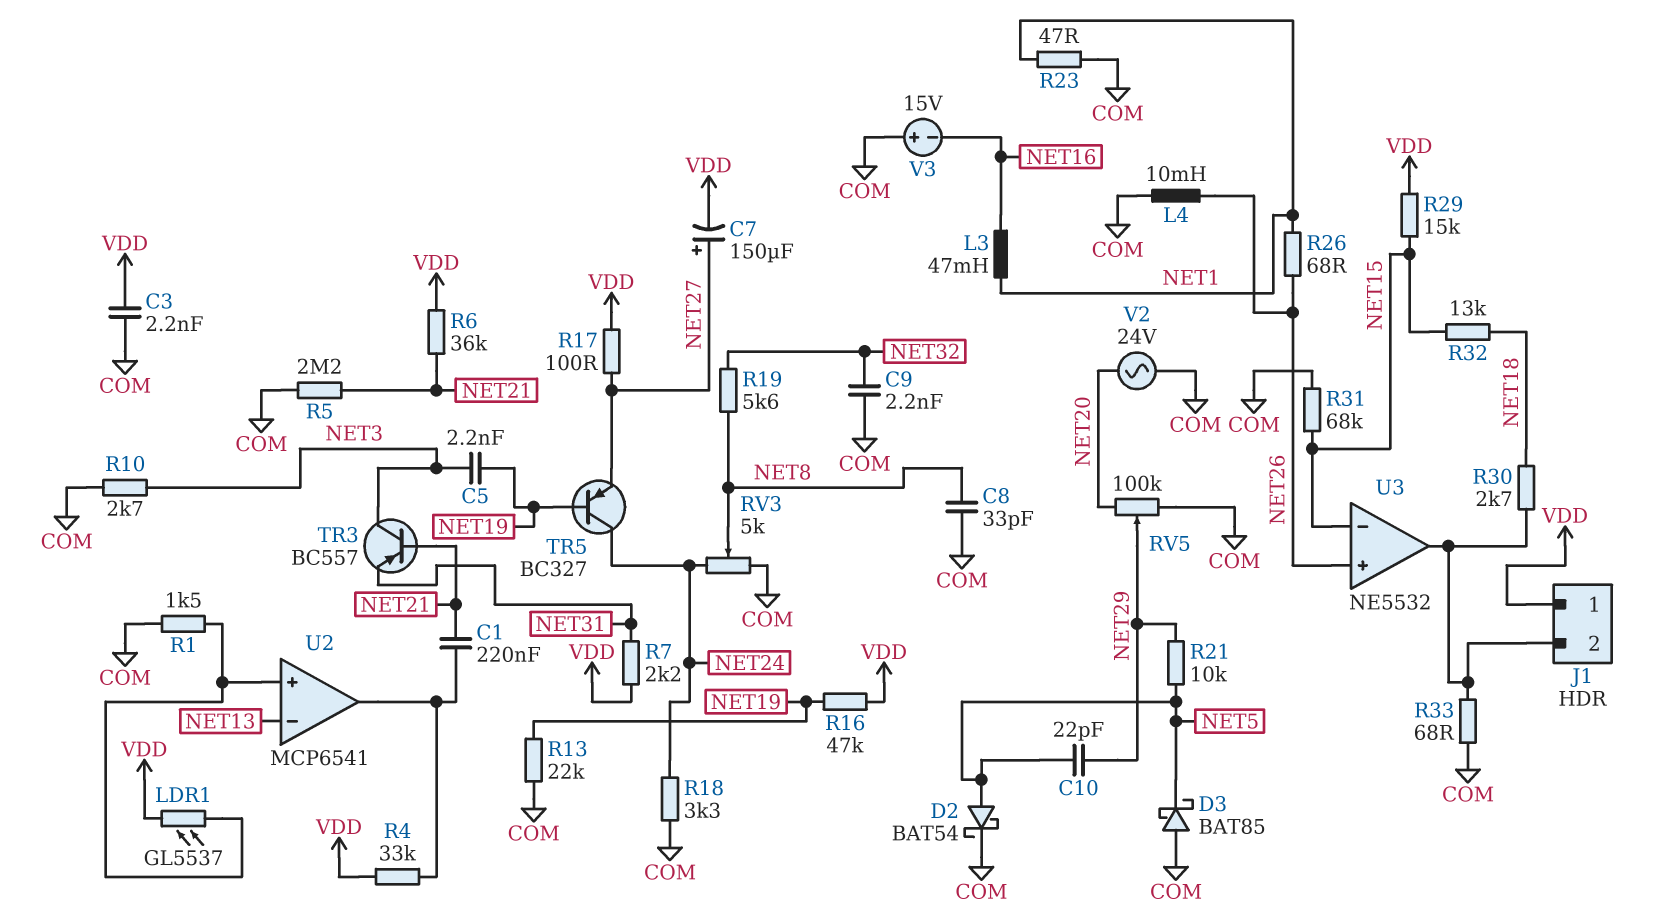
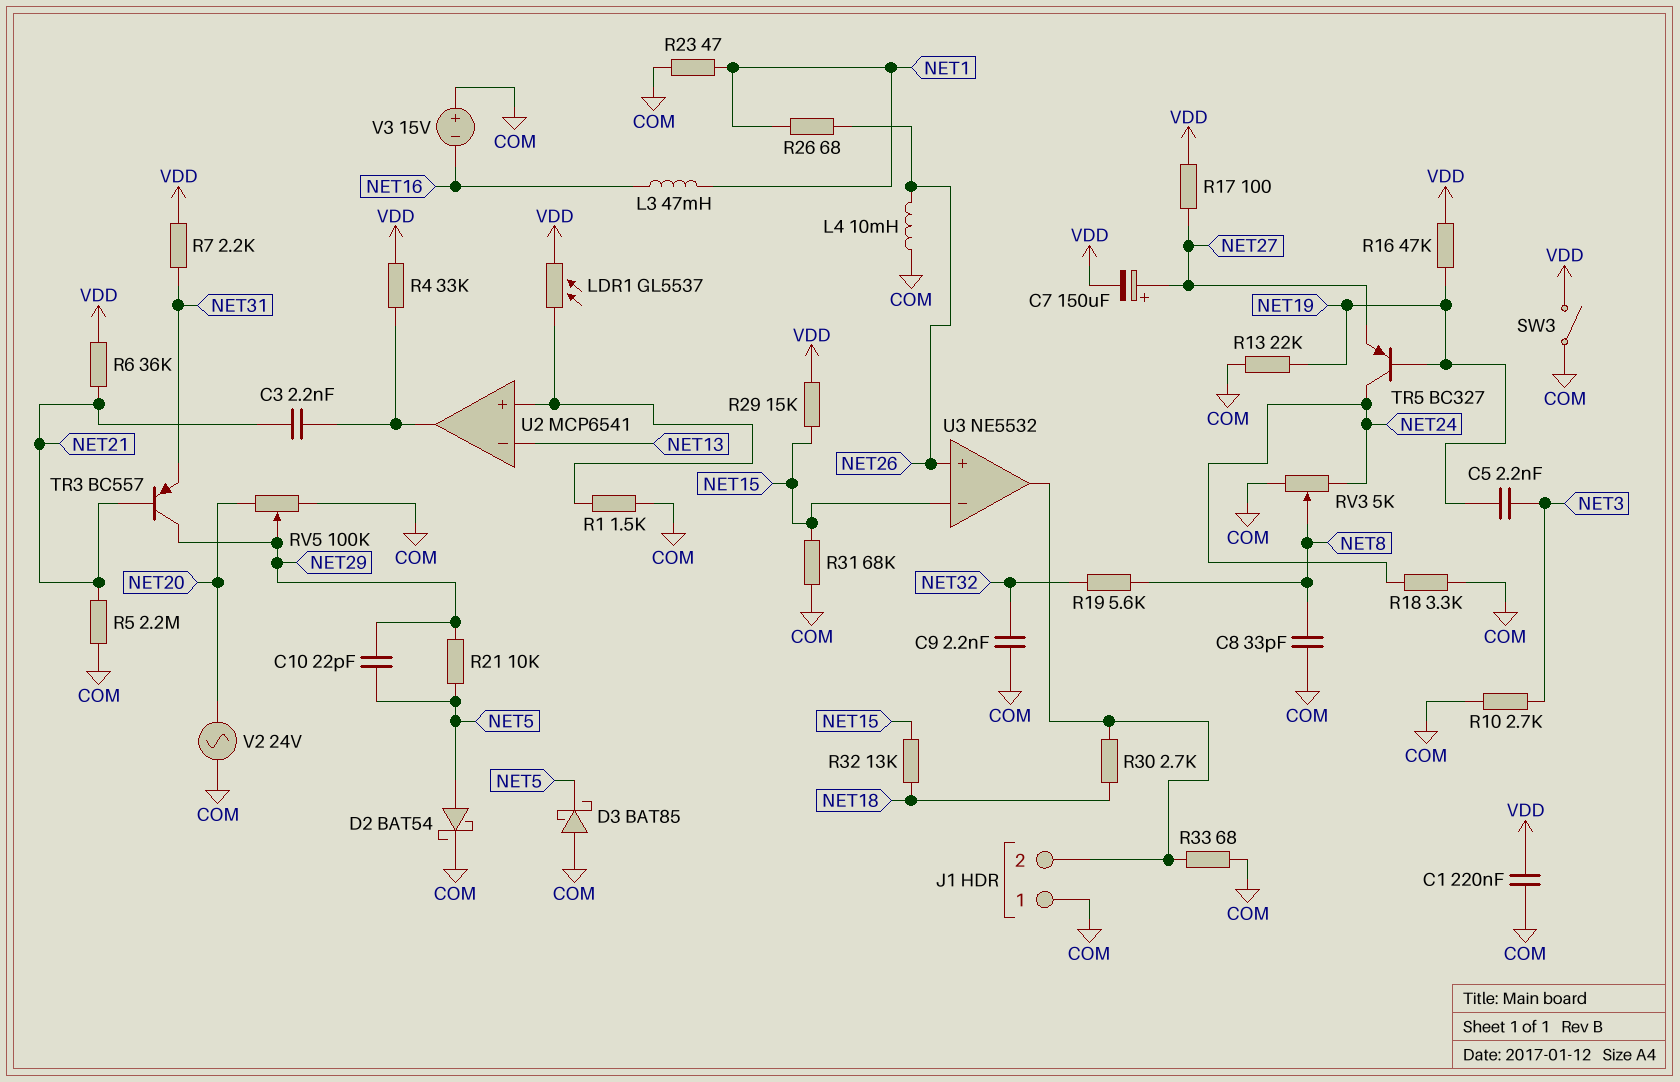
C1: 220nF (NET21, U2/out) -> 220nF (COM, VDD)
C3: 2.2nF (COM, VDD) -> 2.2nF (NET21, U2/out)
J1 pin 1: VDD -> COM
SW3: none -> switch (COM, VDD)
TR3: PNP BC557 (B NET21, C NET3, E NET31) -> PNP BC557 (B NET21, C NET29, E NET31)

